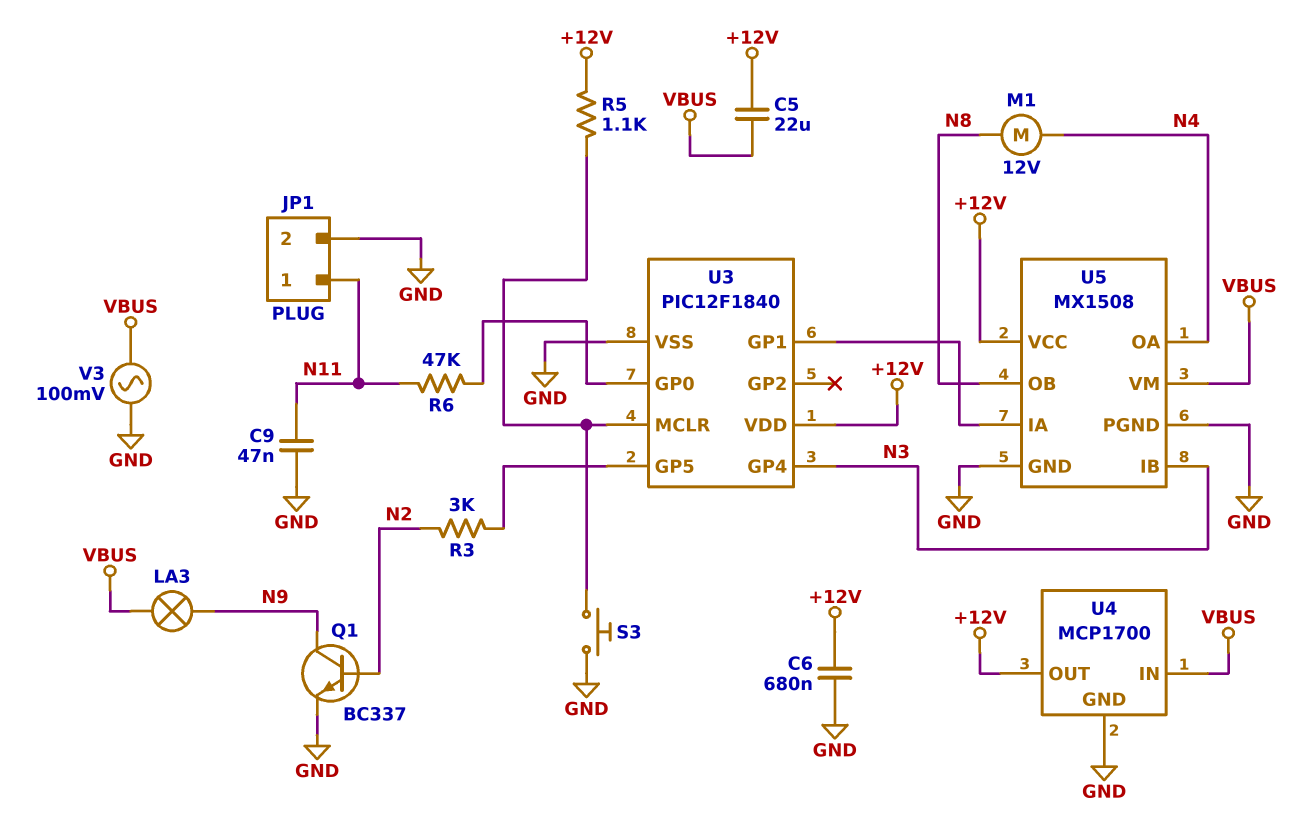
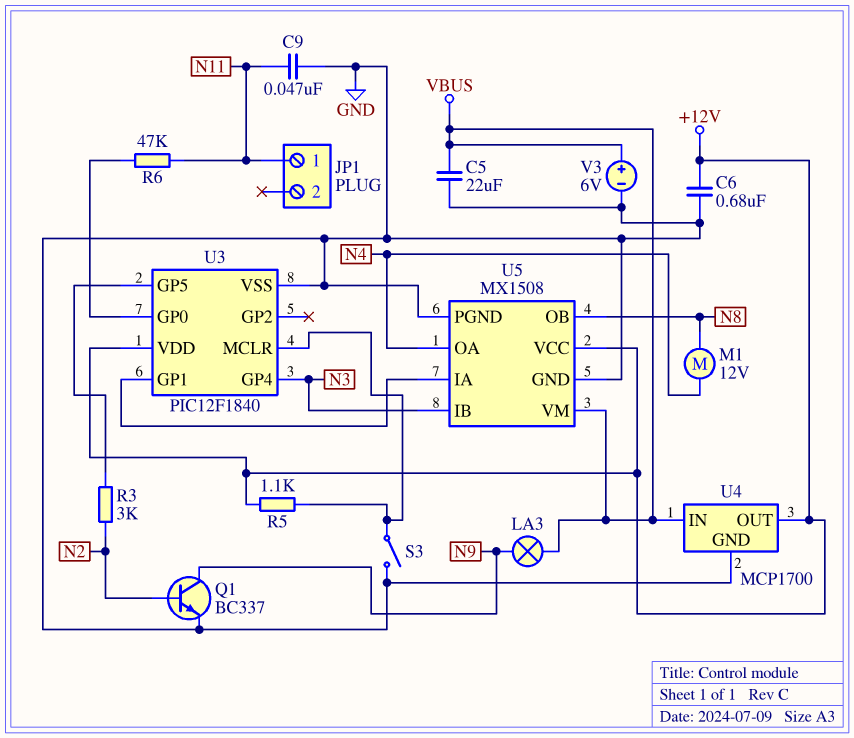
C5: 22uF (+12V, VBUS) -> 22uF (GND, VBUS)
JP1 pin 2: GND -> none
S3: button (GND, U3/MCLR) -> switch (GND, U3/MCLR)
V3: AC 100mV (GND, VBUS) -> 6V (plus VBUS, minus GND)

